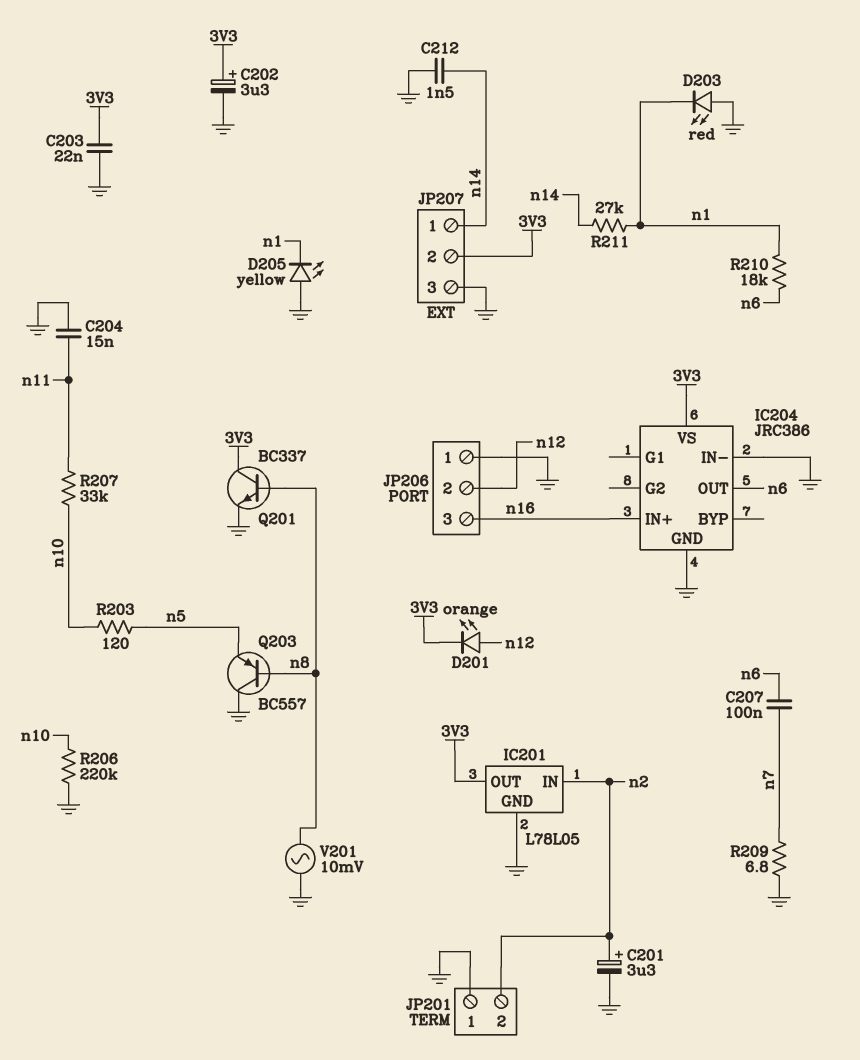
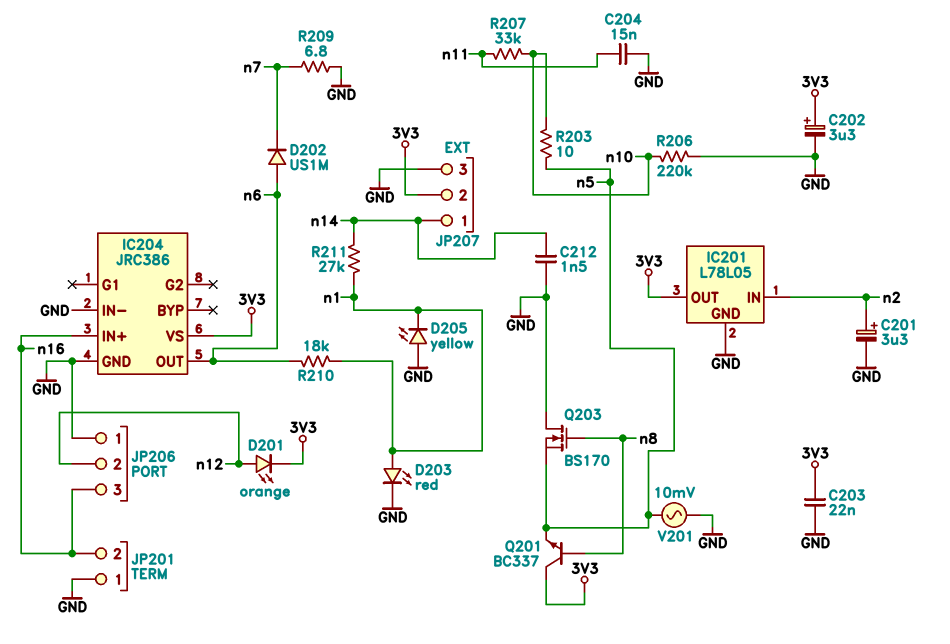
C207: 100nF (n6, n7) -> none
D202: none -> diode US1M (A n6, K n7)
D203: LED red (A GND, K n1) -> LED red (A n1, K GND)
JP201 pin 2: n2 -> n16
Q201: NPN BC337 (B n8, C 3V3, E GND) -> NPN BC337 (B n8, C 3V3, E n5)
Q203: PNP BC557 (B n8, C GND, E n5) -> NMOS BS170 (G n8, D GND, S n5)
R203: 120 (n5, n10) -> 10 (n5, n10)
V201: AC 10mV (GND, n8) -> AC 10mV (GND, n5)

